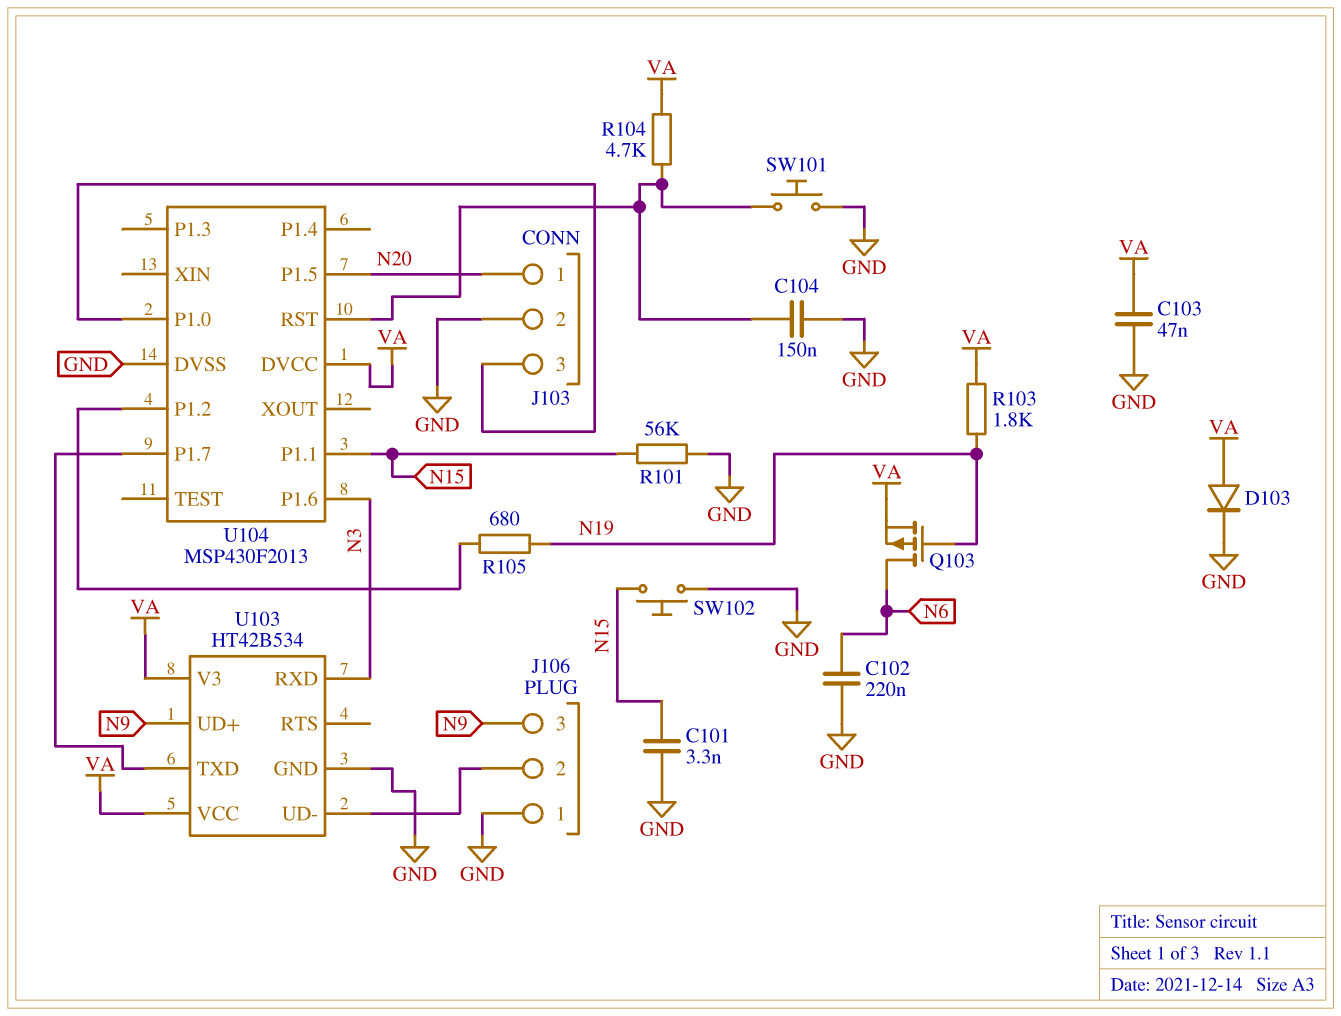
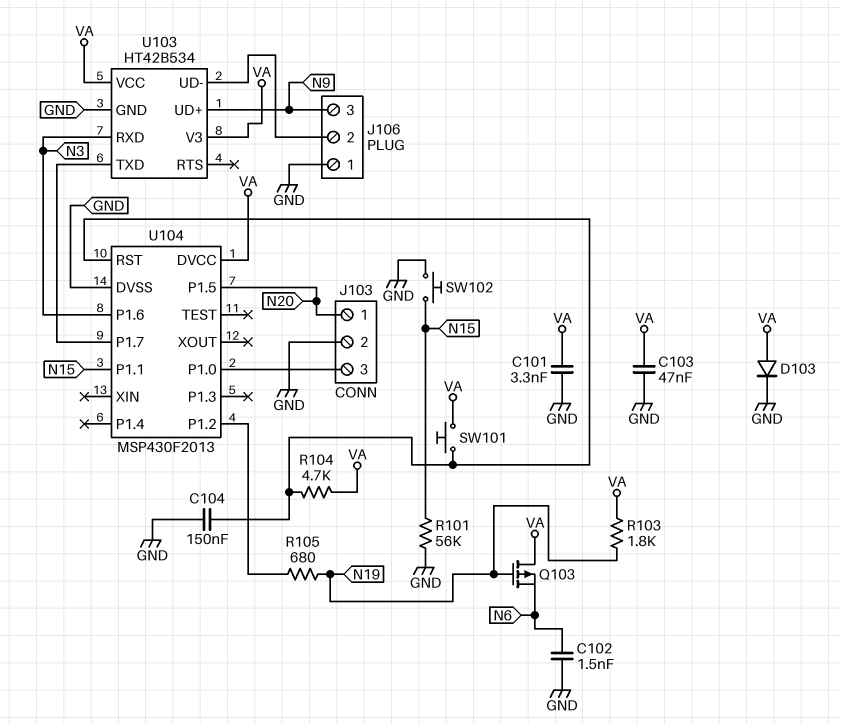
C101: 3.3nF (GND, N15) -> 3.3nF (GND, VA)
C102: 220nF (GND, N6) -> 1.5nF (GND, N6)
Q103: PMOS (G N19, D N6, S VA) -> PMOS (G N19, D VA, S N6)
SW101: button (GND, U104/RST) -> button (U104/RST, VA)

